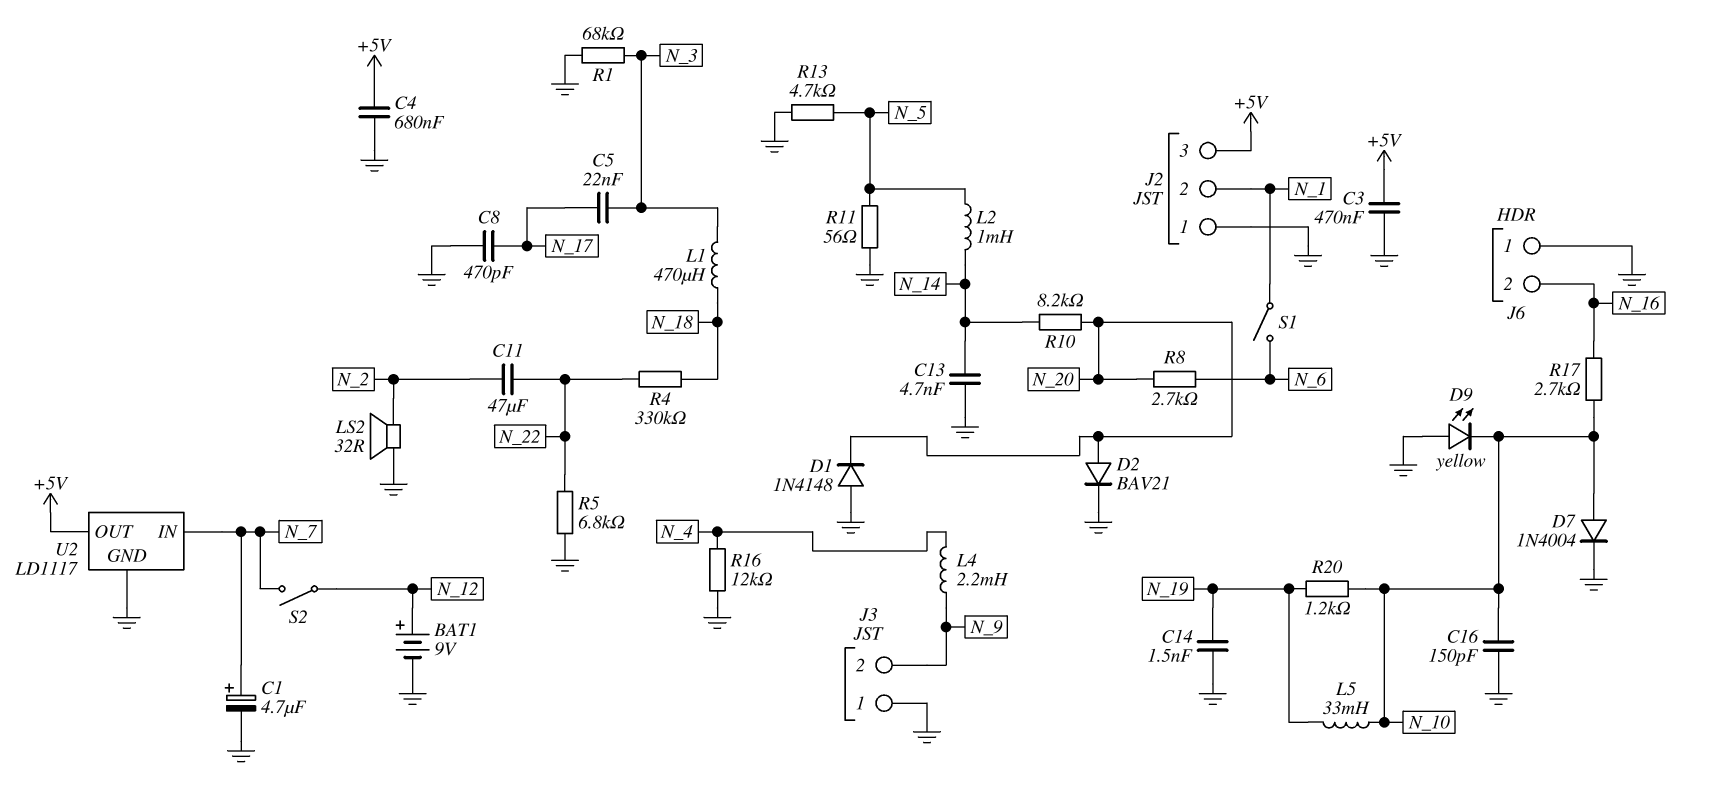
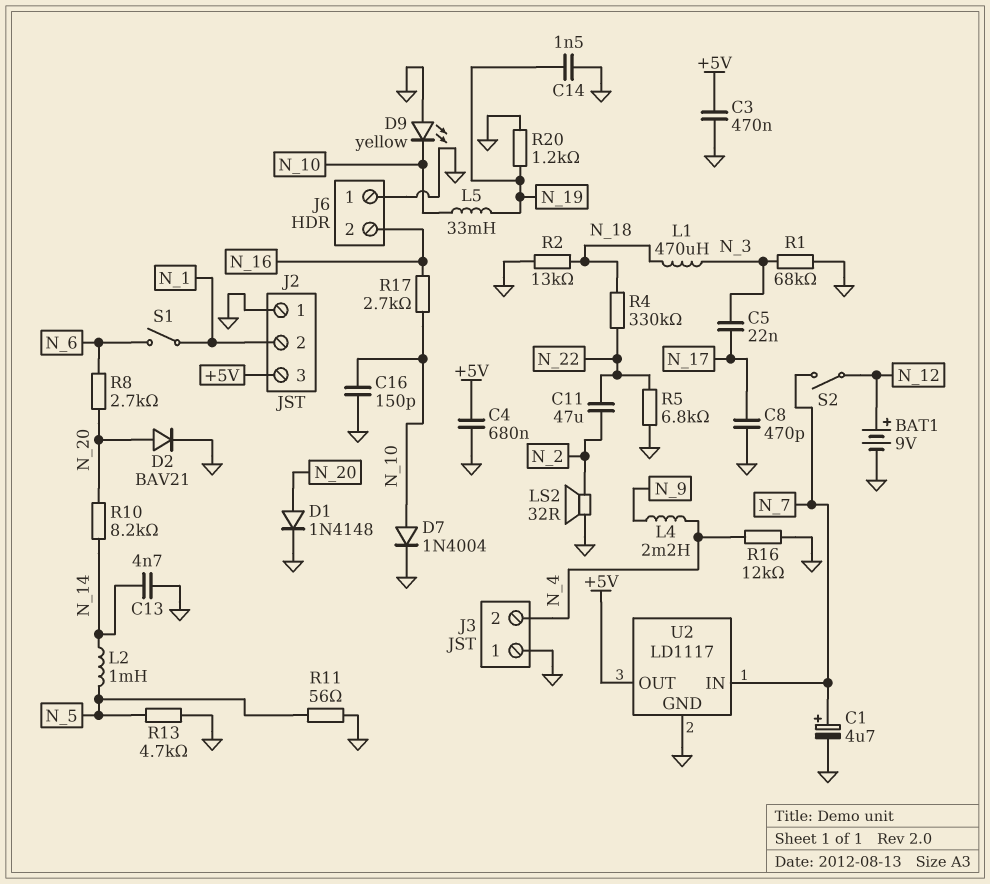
D1: diode 1N4148 (A GND, K N_20) -> diode 1N4148 (A N_20, K GND)
J3 pin 2: N_9 -> N_4
R2: none -> 13k (GND, N_18)
R20: 1.2k (N_10, N_19) -> 1.2k (GND, N_19)

